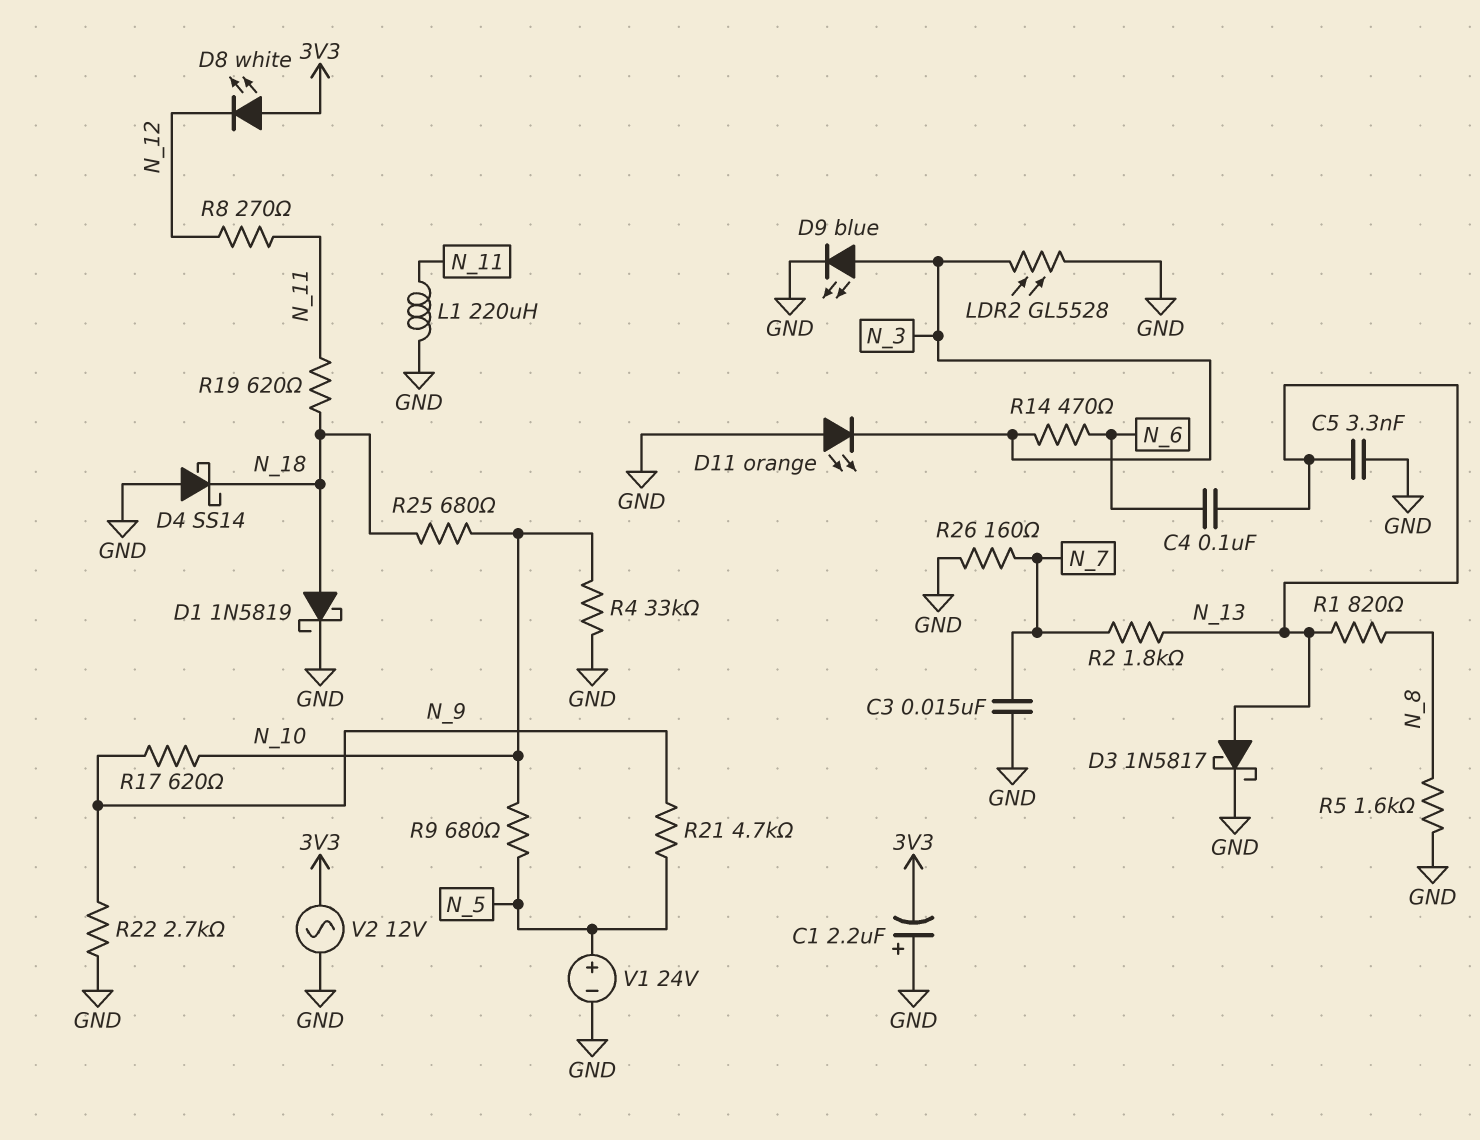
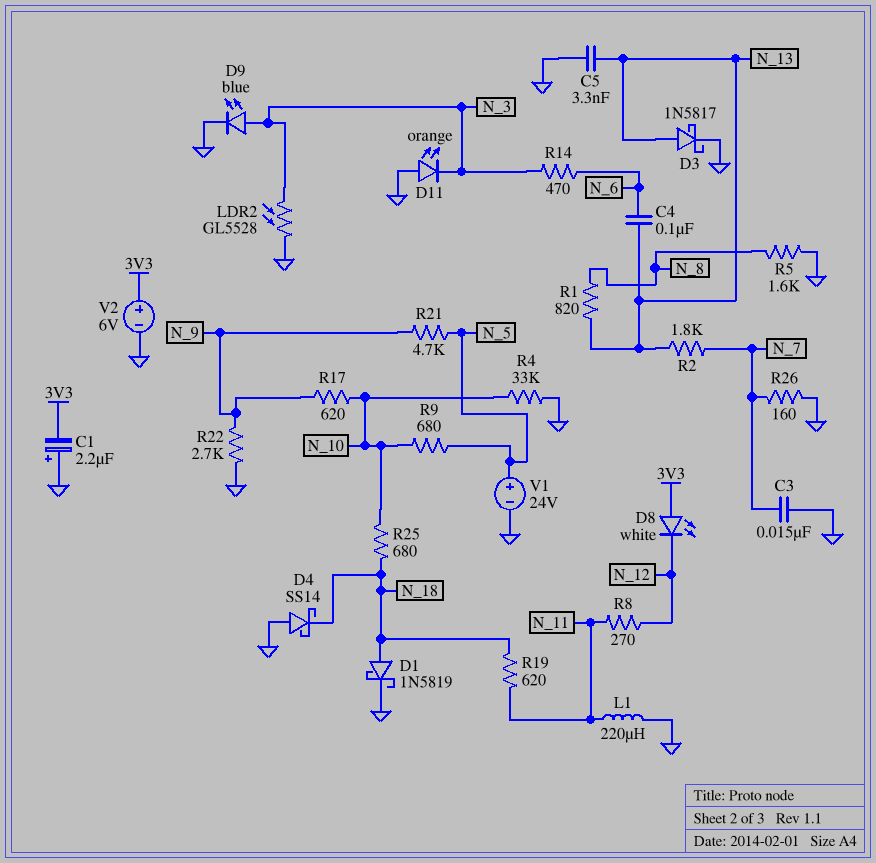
V2: AC 12V (3V3, GND) -> 6V (plus 3V3, minus GND)

